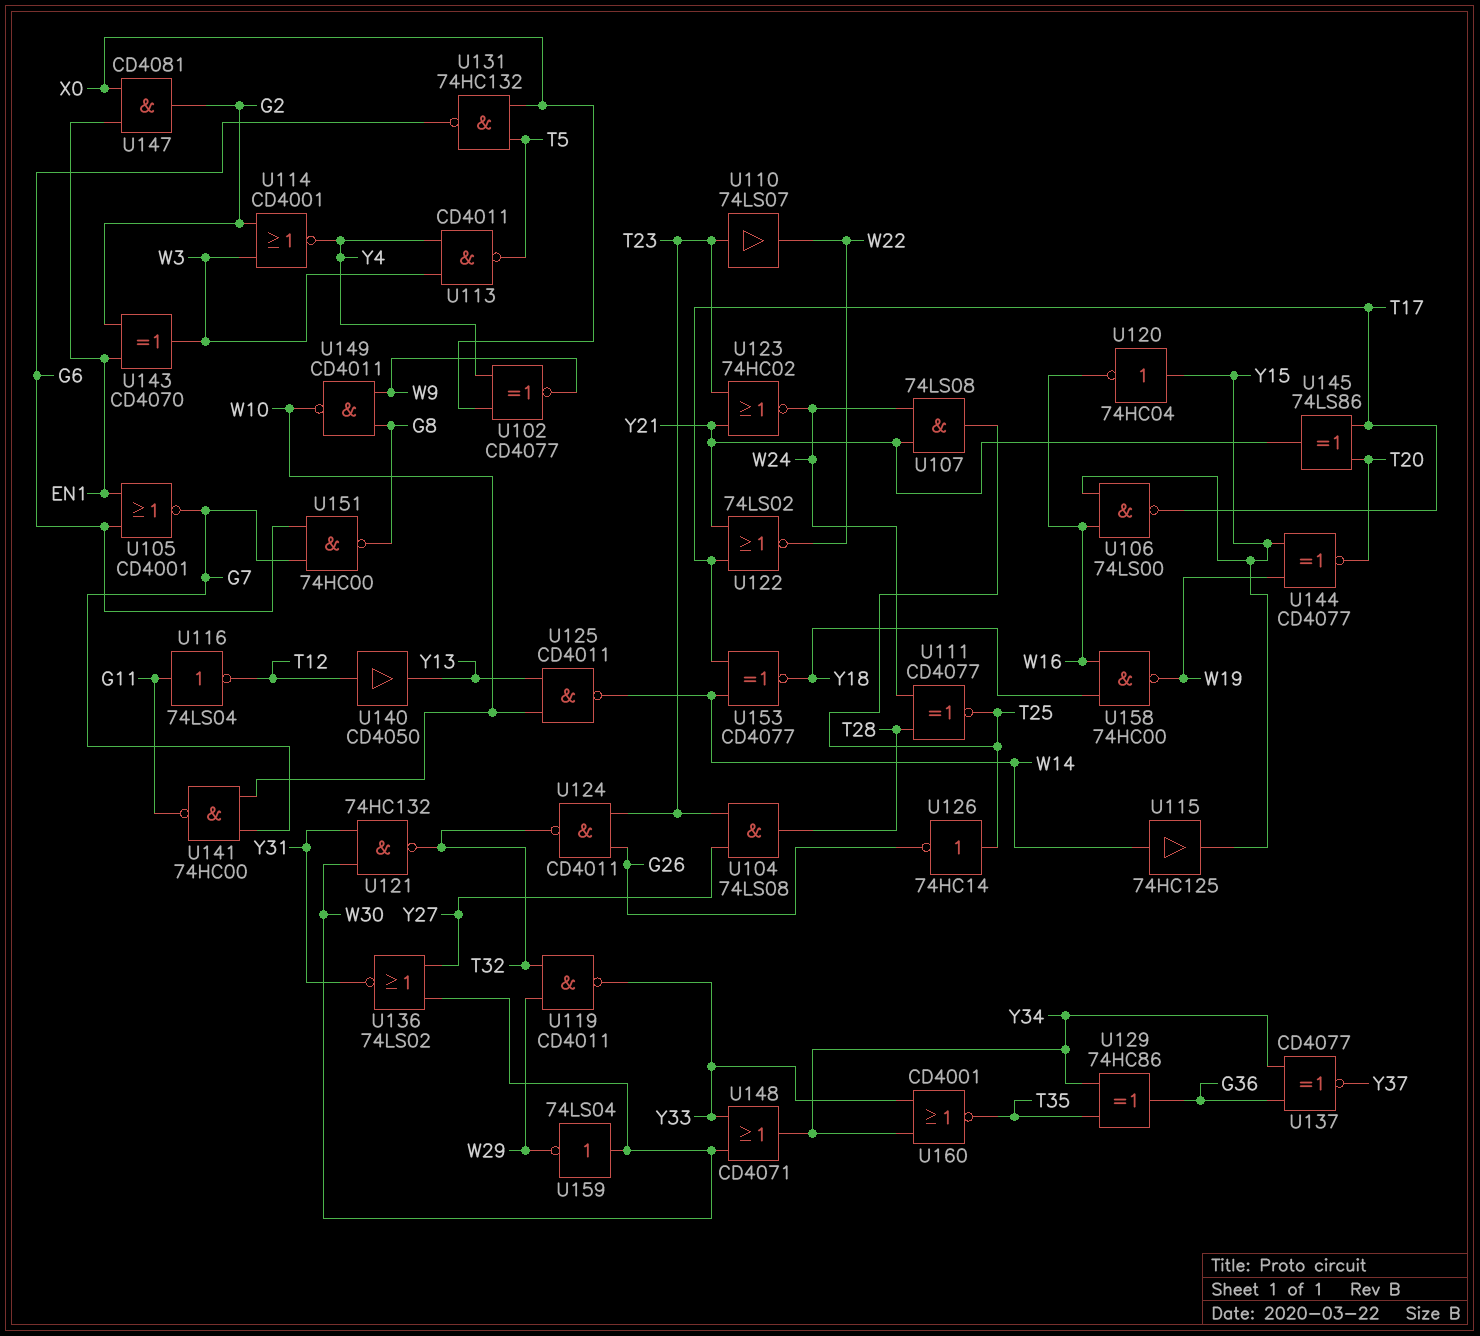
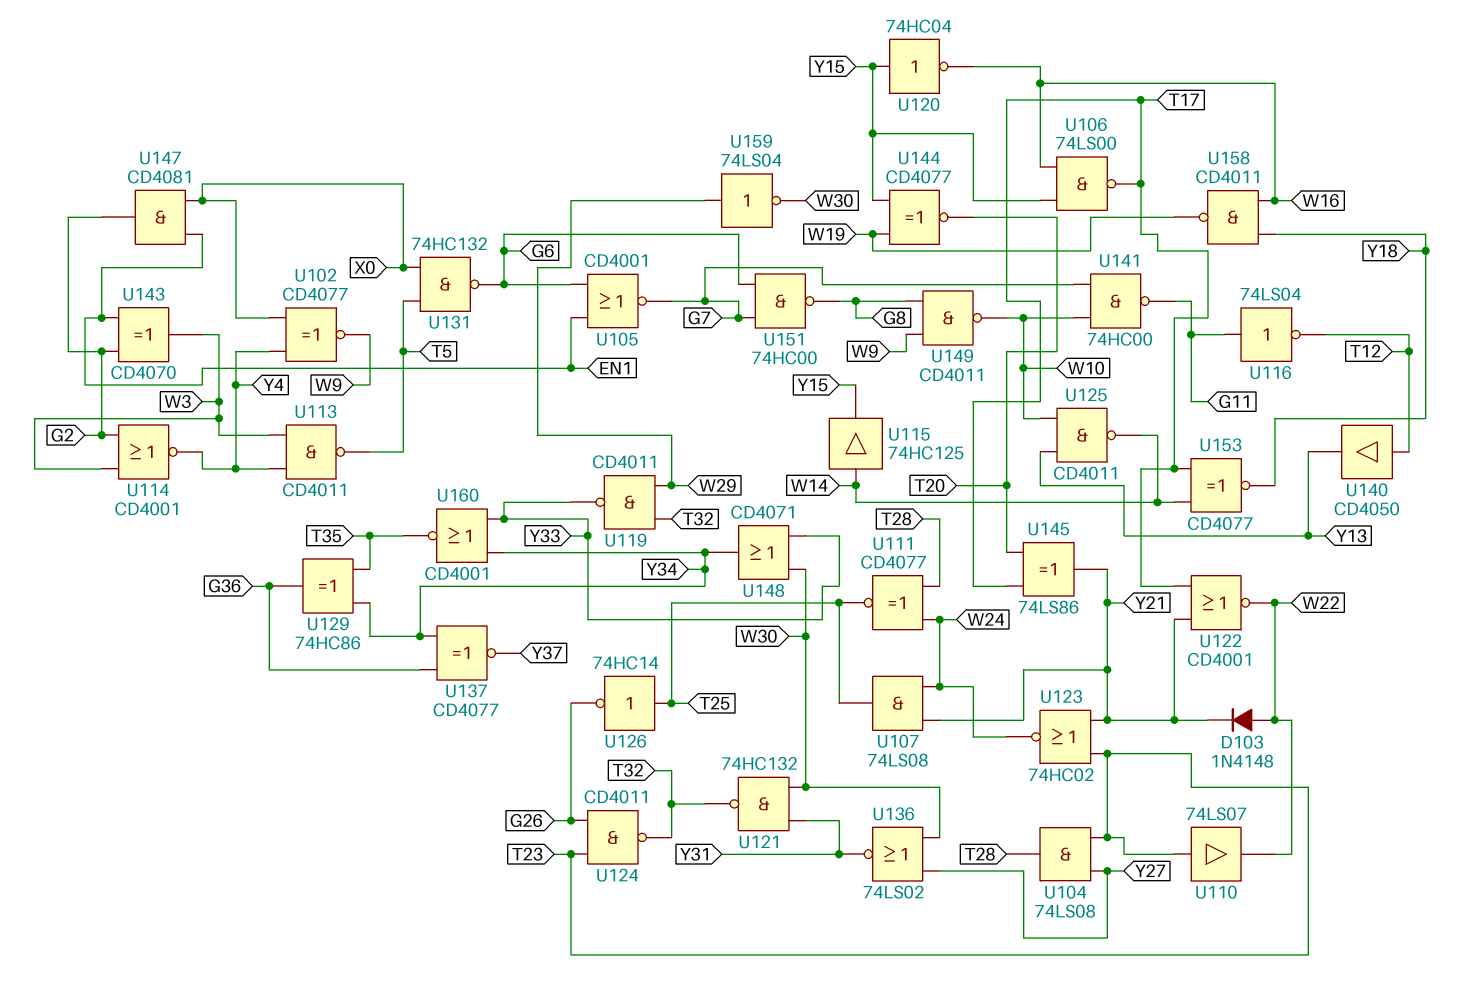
D103: none -> diode 1N4148 (A W22, K Y21)
U122: NOR 74LS02 (in T17, in Y21, out W22) -> NOR CD4001 (in T17, in Y21, out W22)
U158: NAND 74HC00 (in W16, in Y18, out W19) -> NAND CD4011 (in W16, in Y18, out W19)
U159: NOT 74LS04 (in W30, out W29) -> NOT 74LS04 (in W29, out W30)

